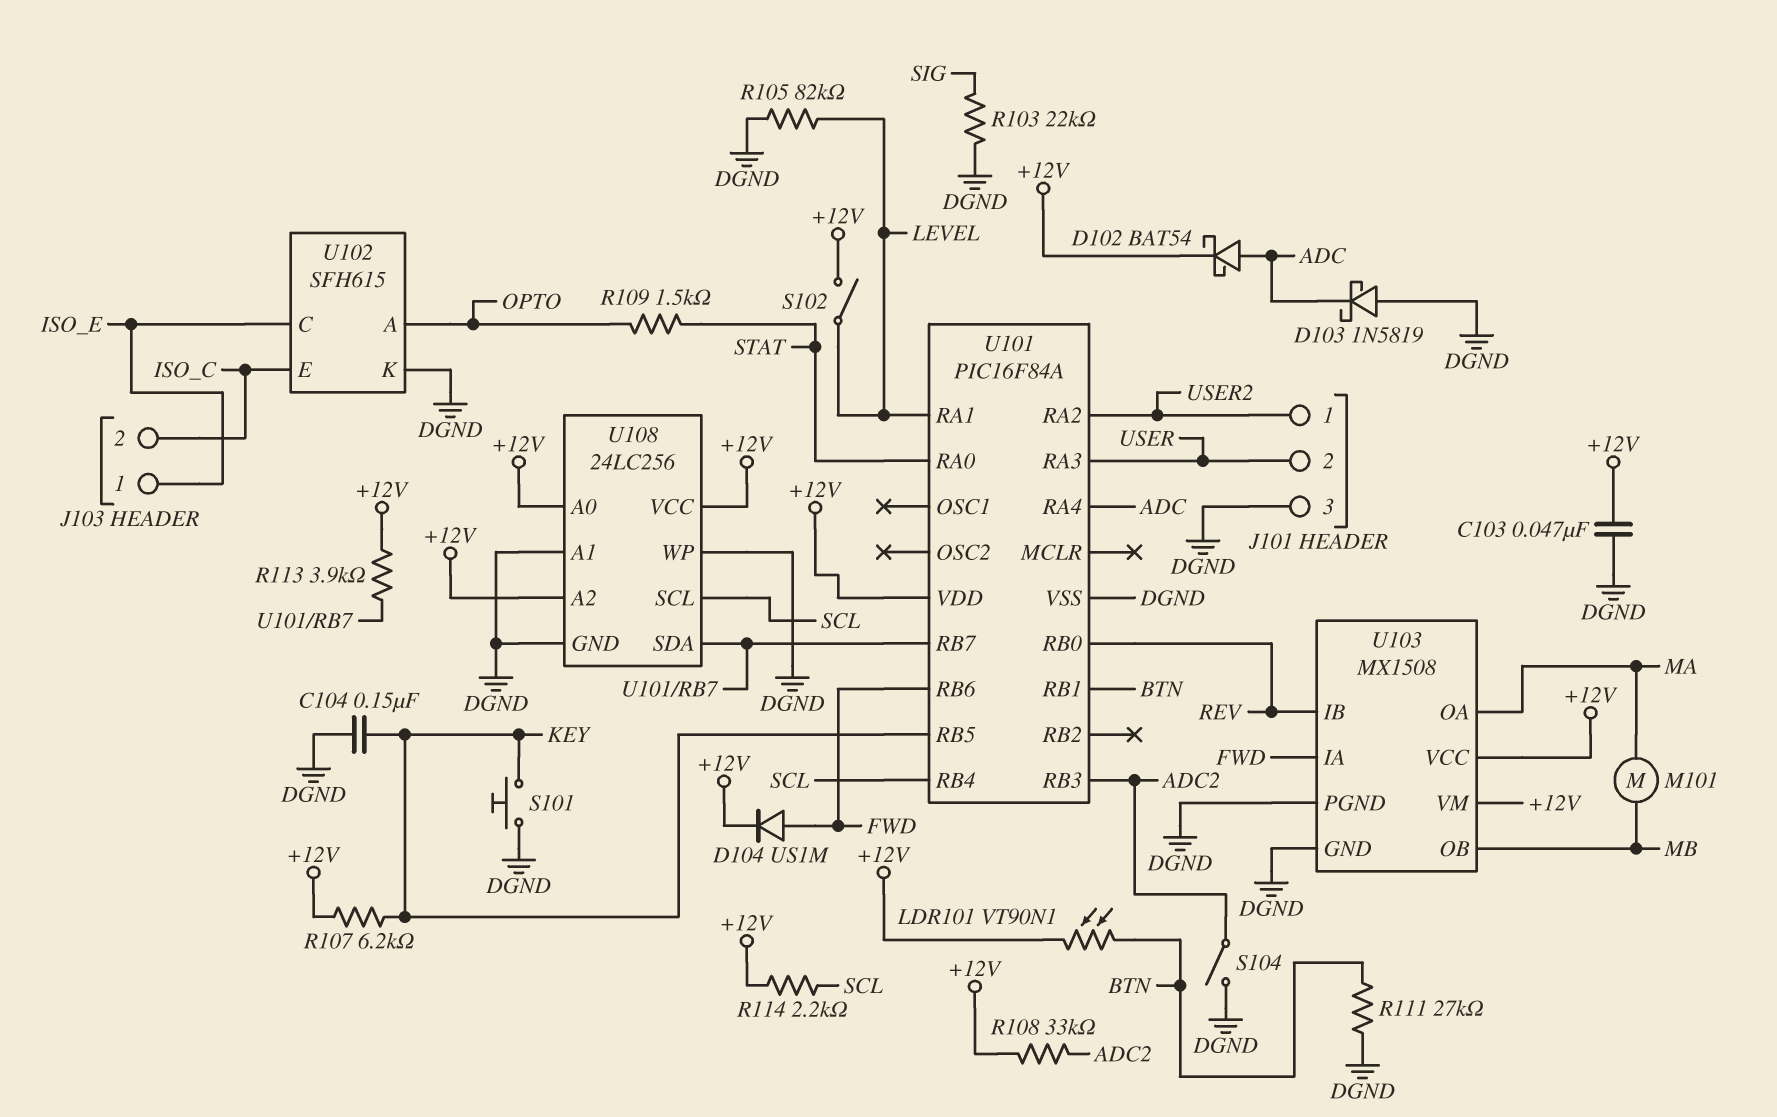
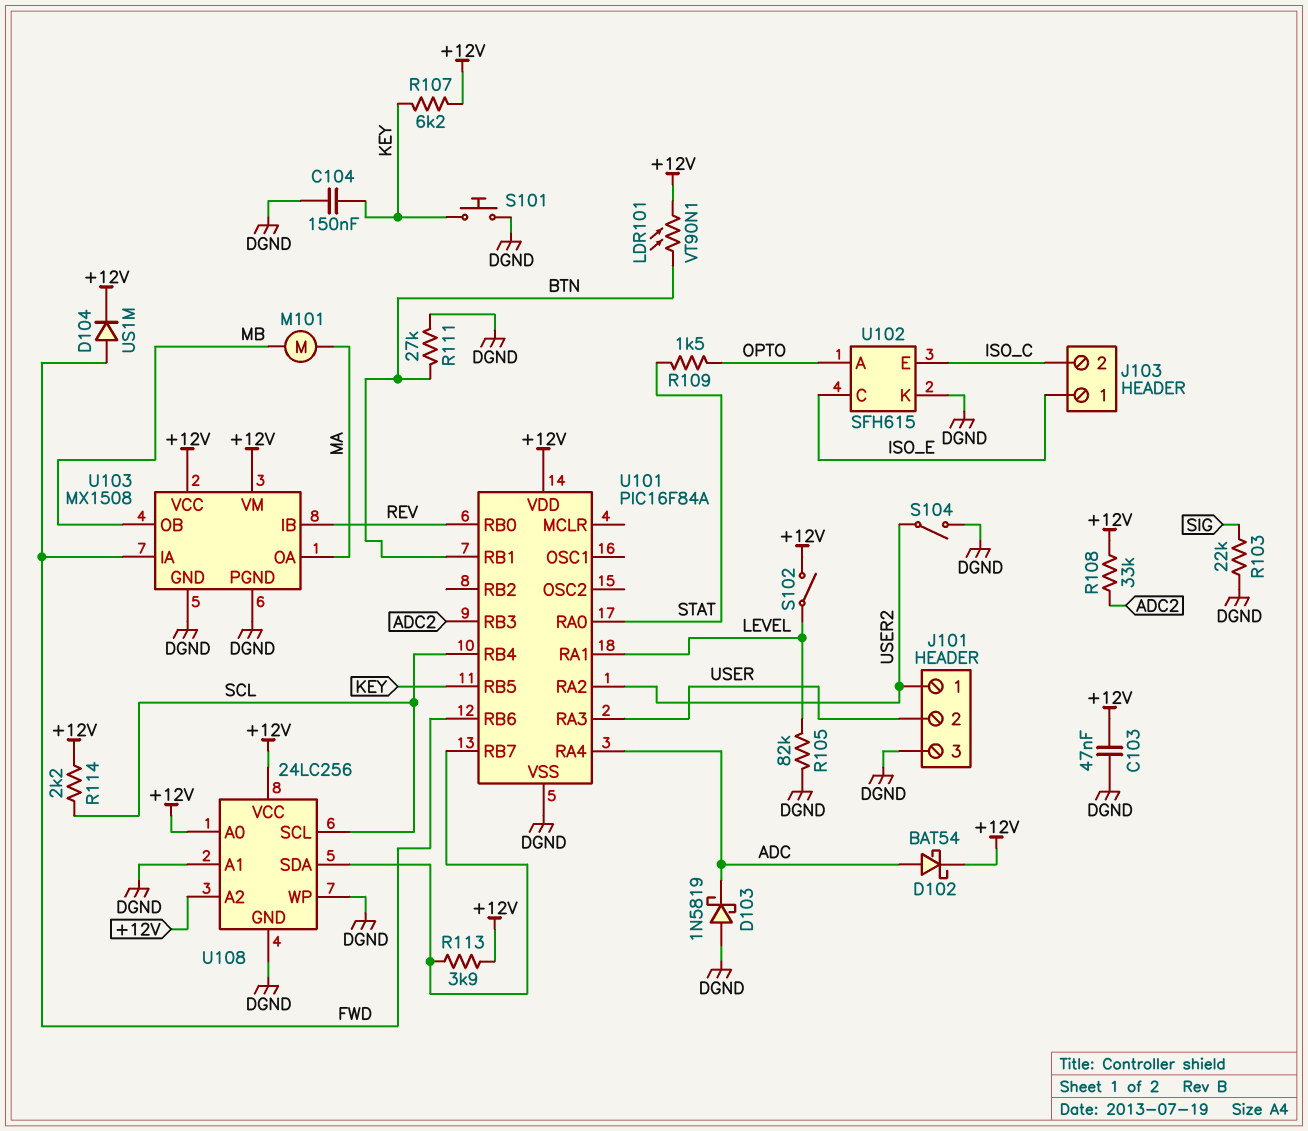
S104: switch (ADC2, DGND) -> switch (DGND, USER2)

